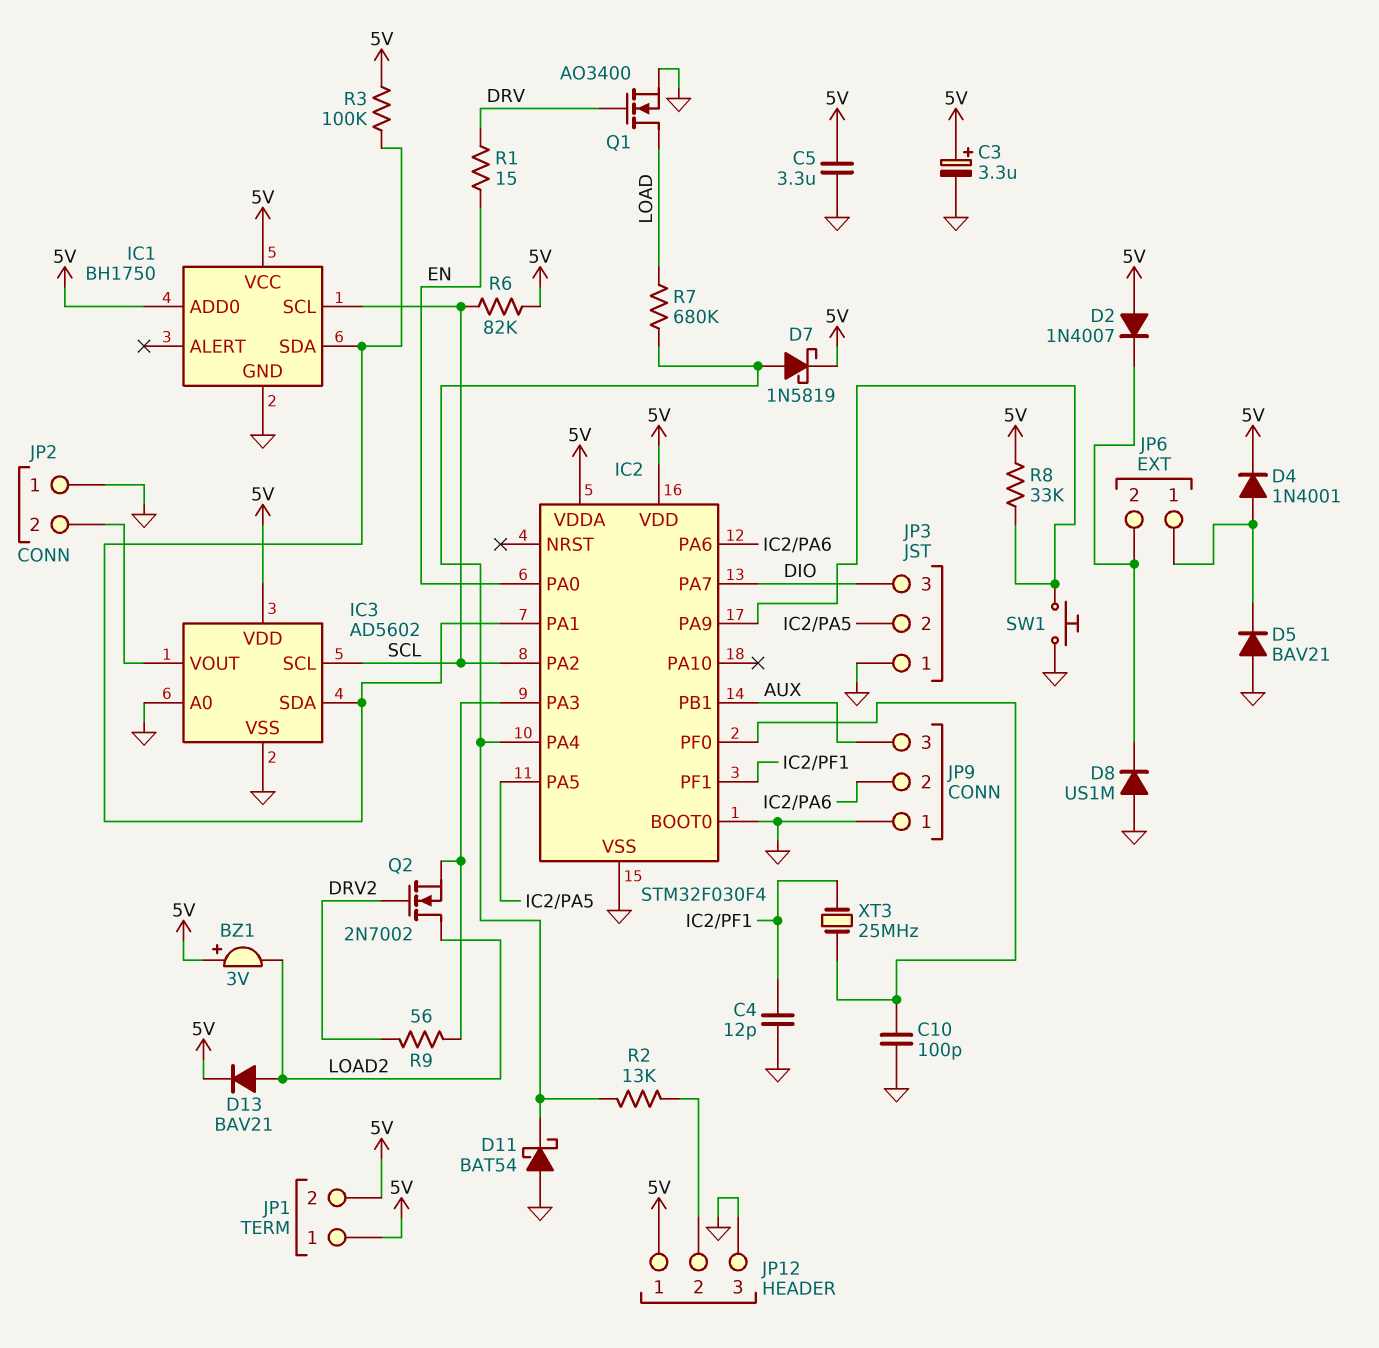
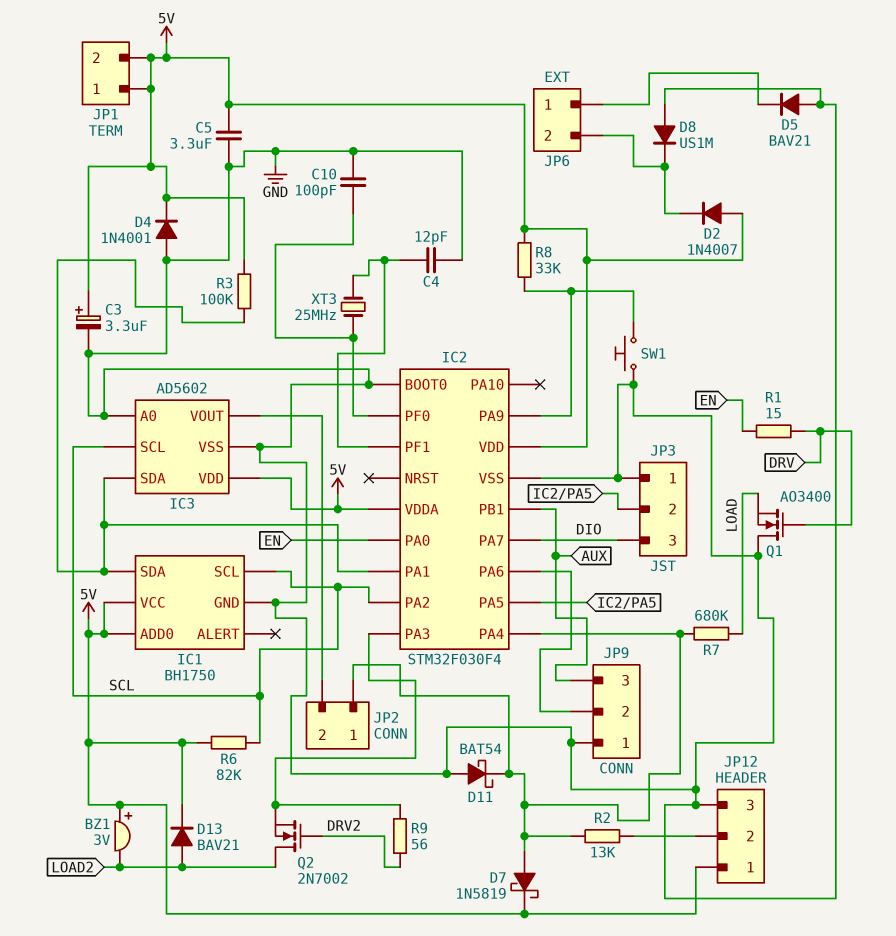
D4: diode 1N4001 (A JP6/1, K 5V) -> diode 1N4001 (A GND, K 5V)
JP2 pin 1: GND -> IC2/PA4
Q1: NMOS AO3400 (G DRV, D LOAD, S GND) -> NMOS AO3400 (G DRV, D GND, S LOAD)

